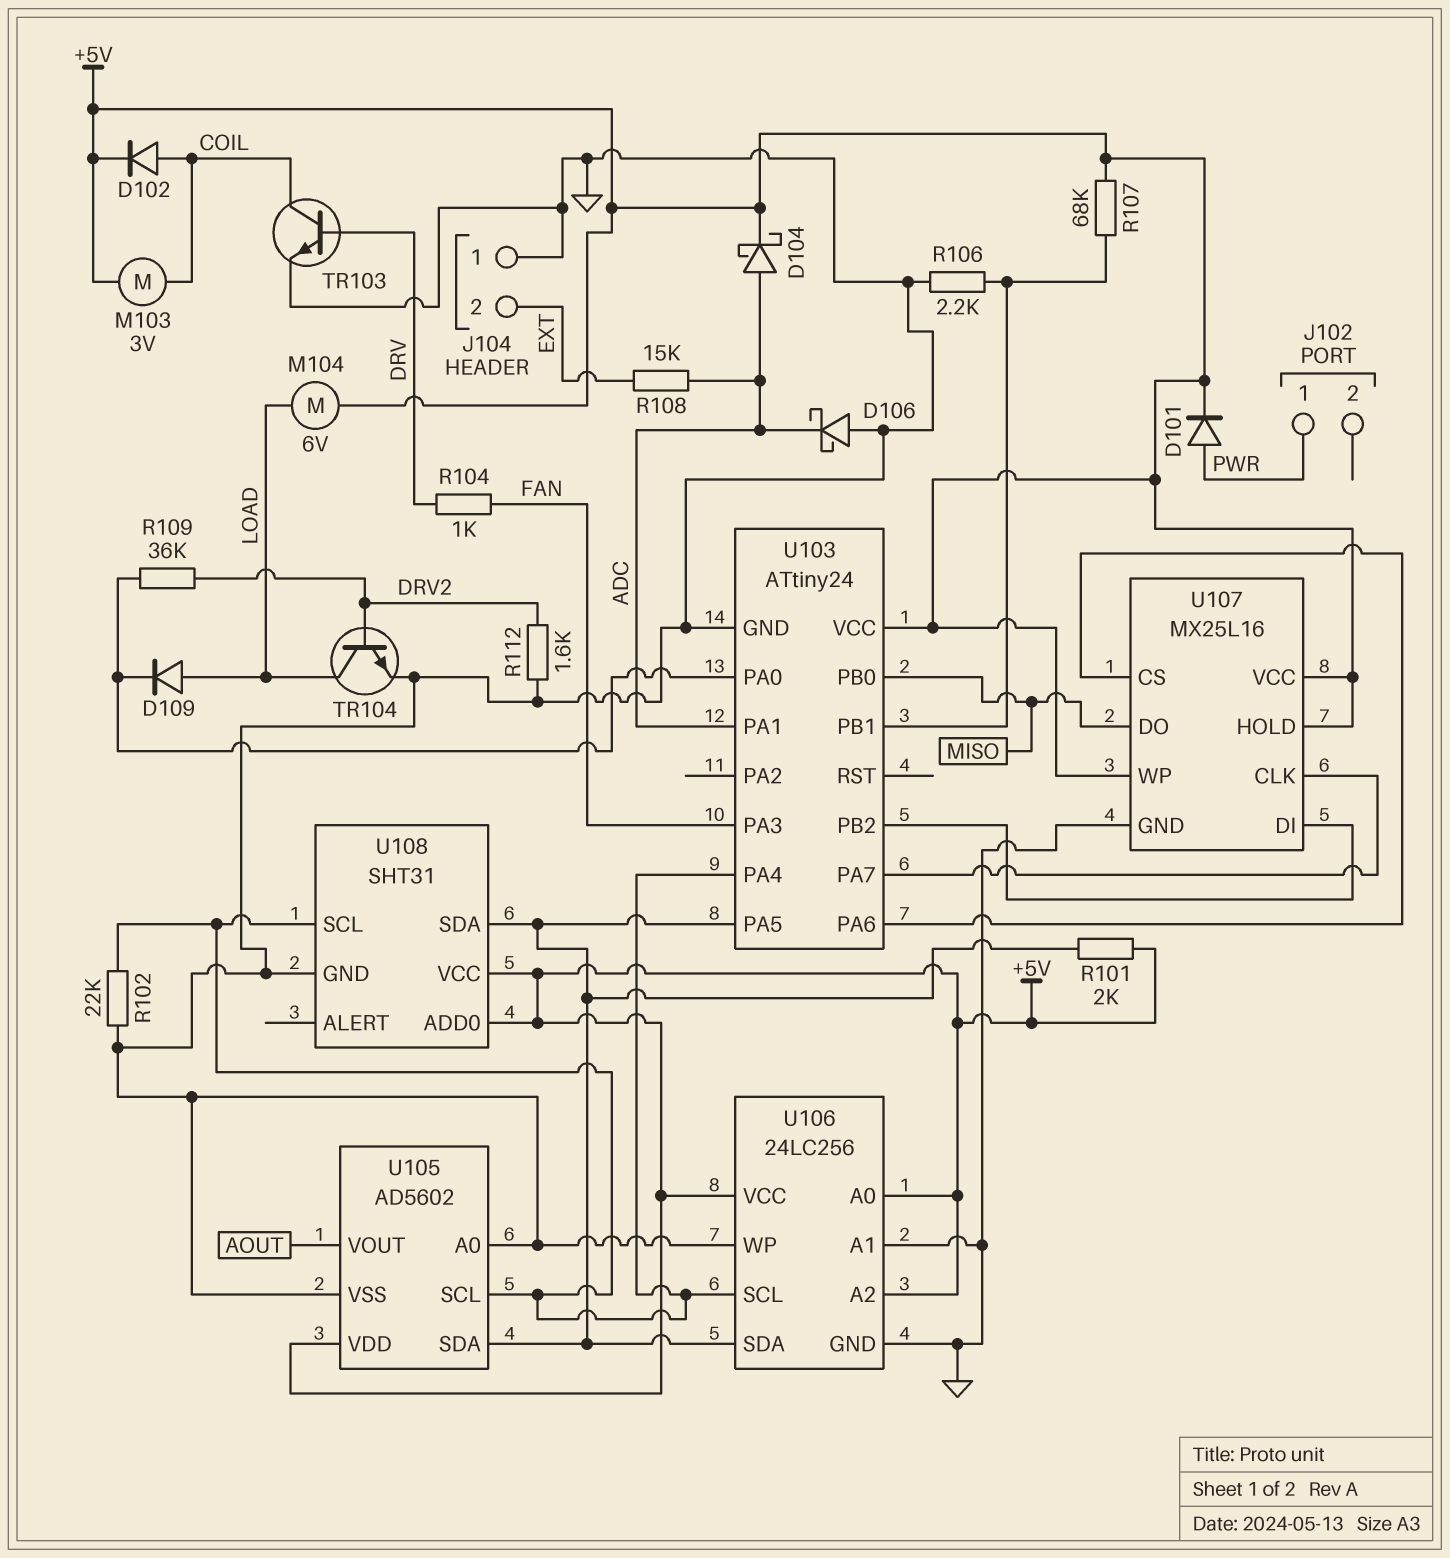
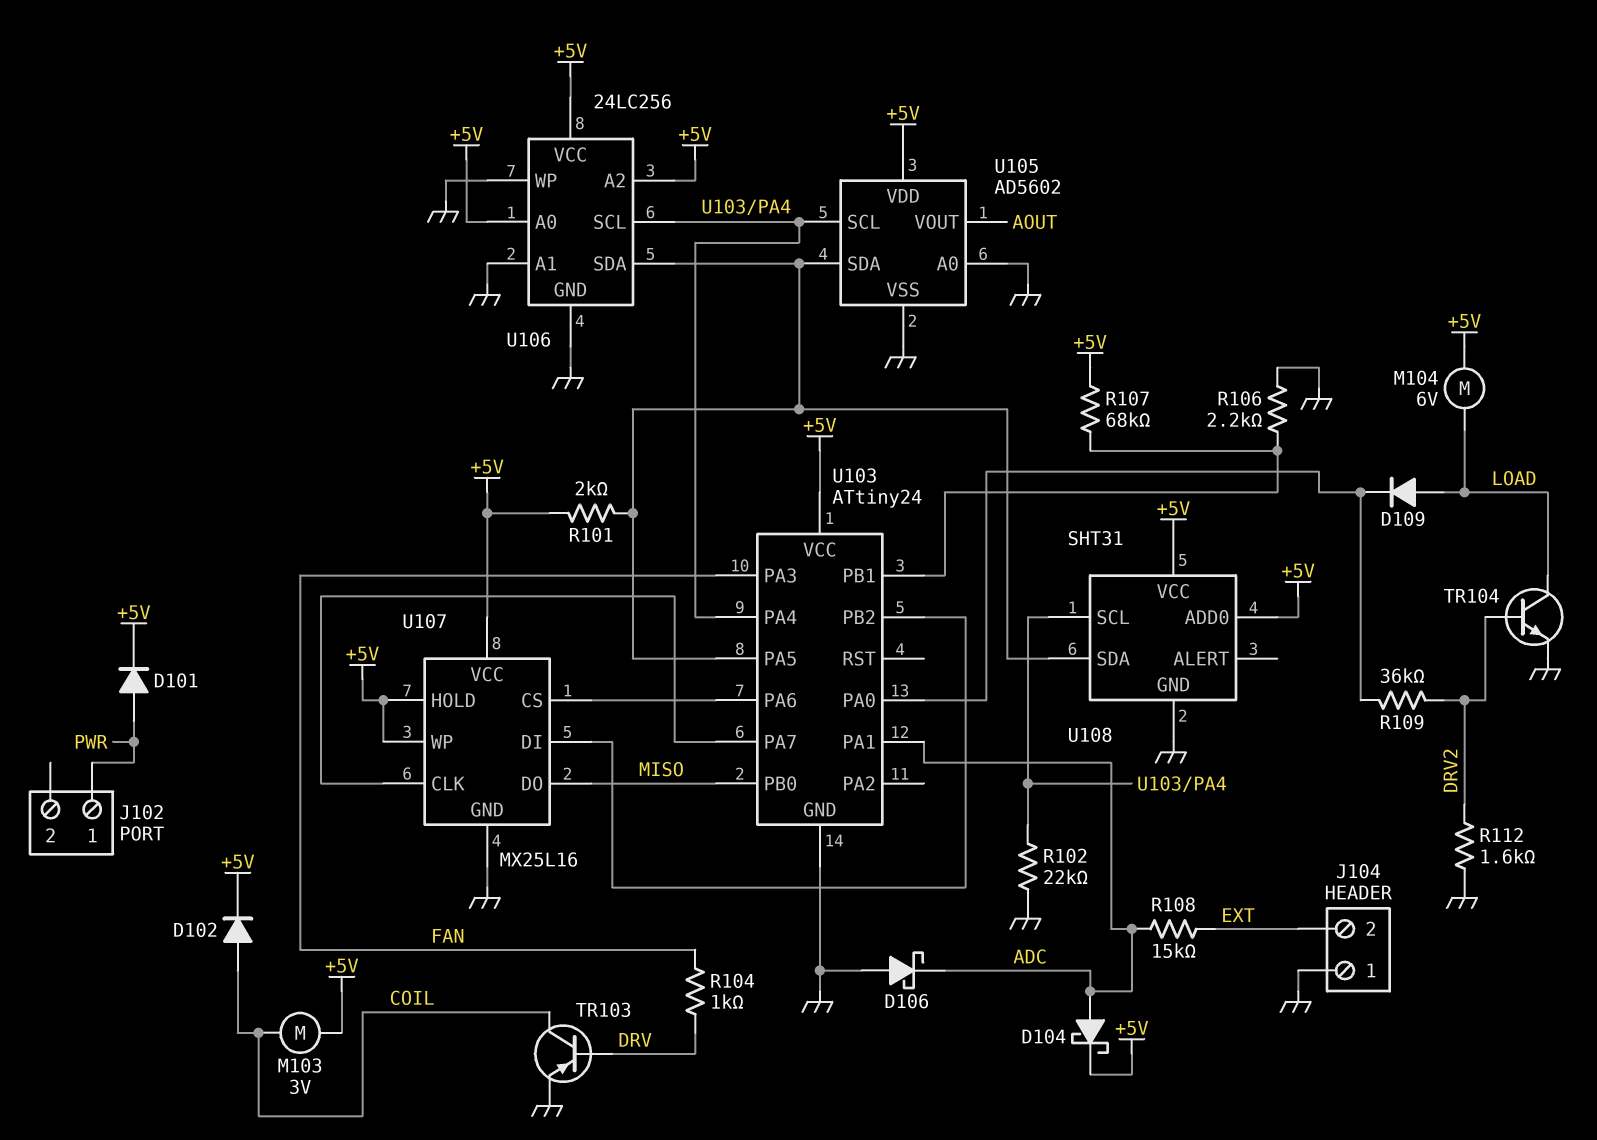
TR103: NPN (B DRV, C COIL, E GND) -> PNP (B DRV, C COIL, E GND)

